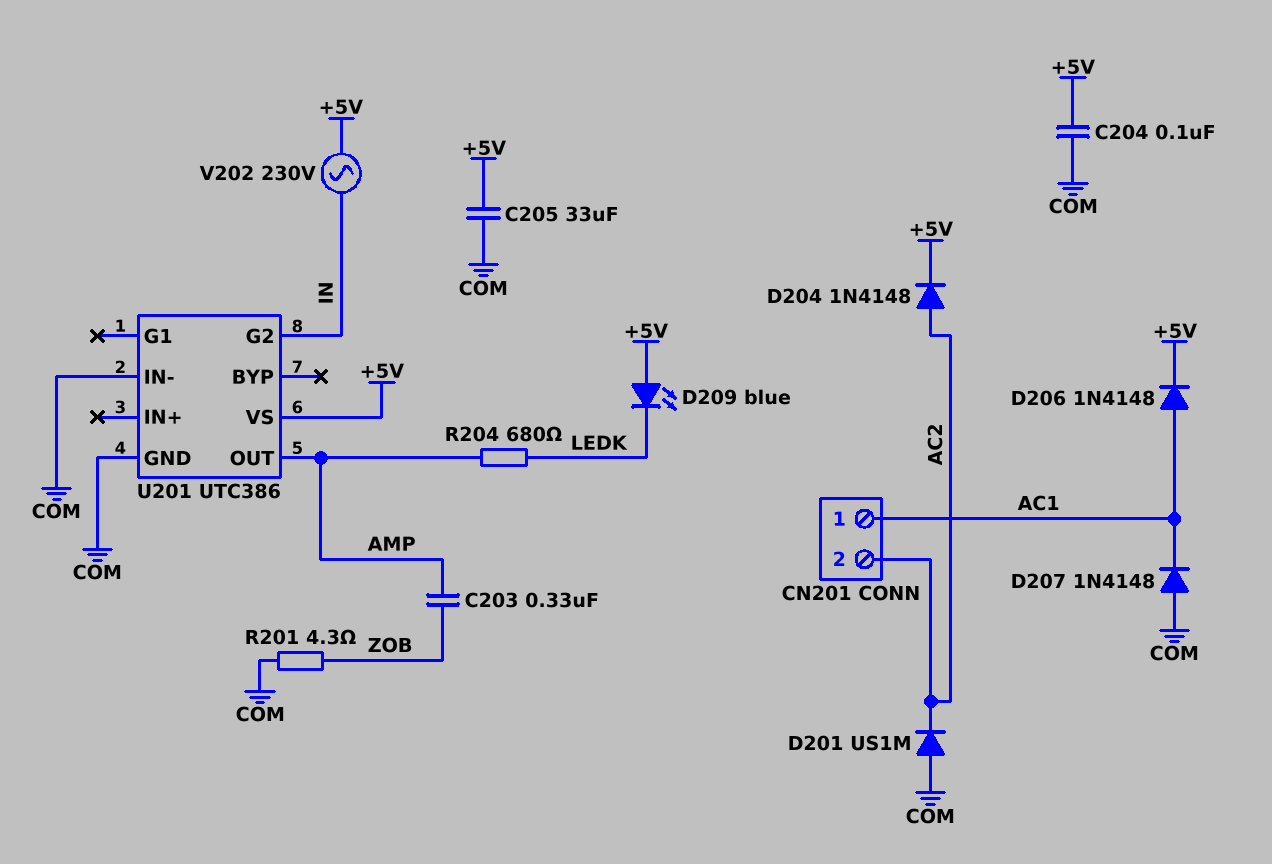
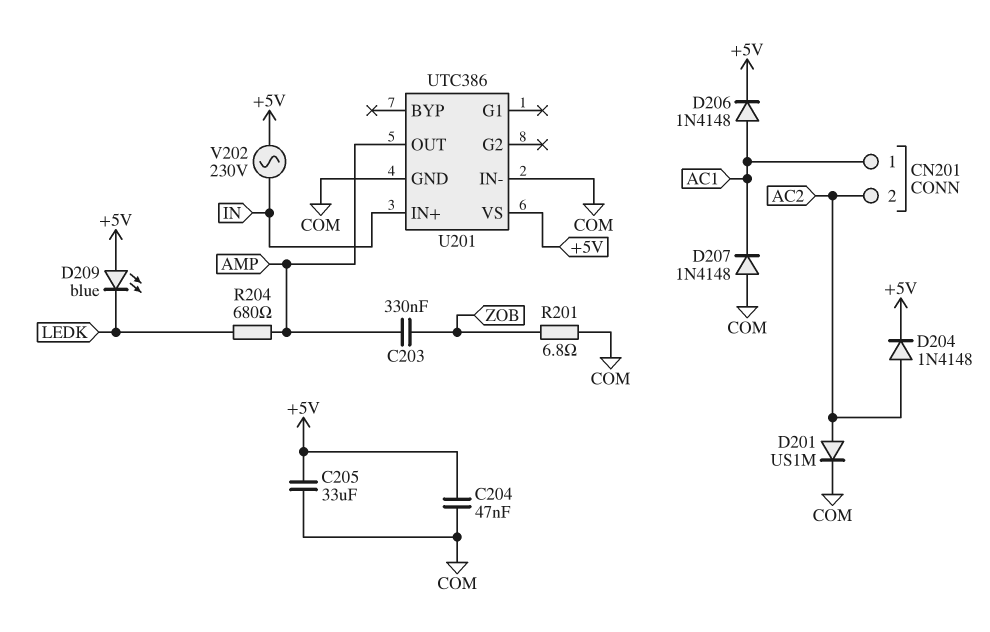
C204: 100nF (+5V, COM) -> 47nF (+5V, COM)
D201: diode US1M (A COM, K AC2) -> diode US1M (A AC2, K COM)
R201: 4.3 (COM, ZOB) -> 6.8 (COM, ZOB)
U201 pin G2: IN -> none
U201 pin IN+: none -> IN

